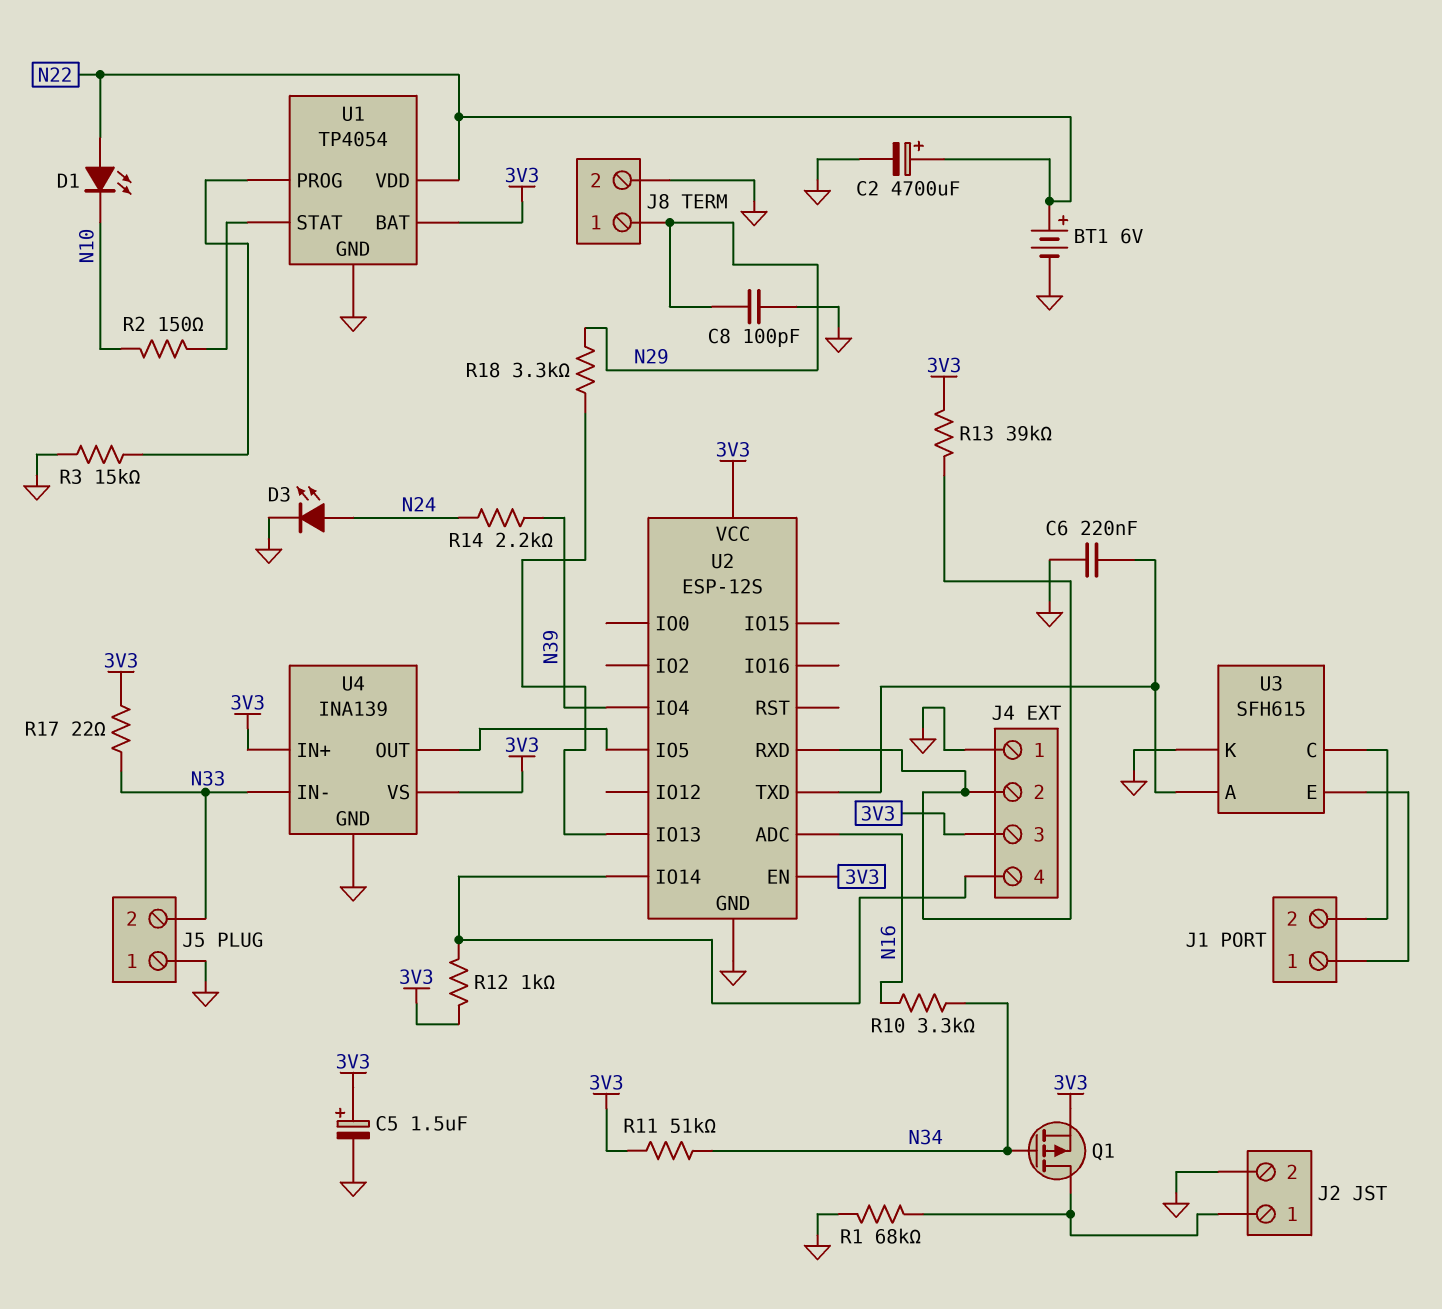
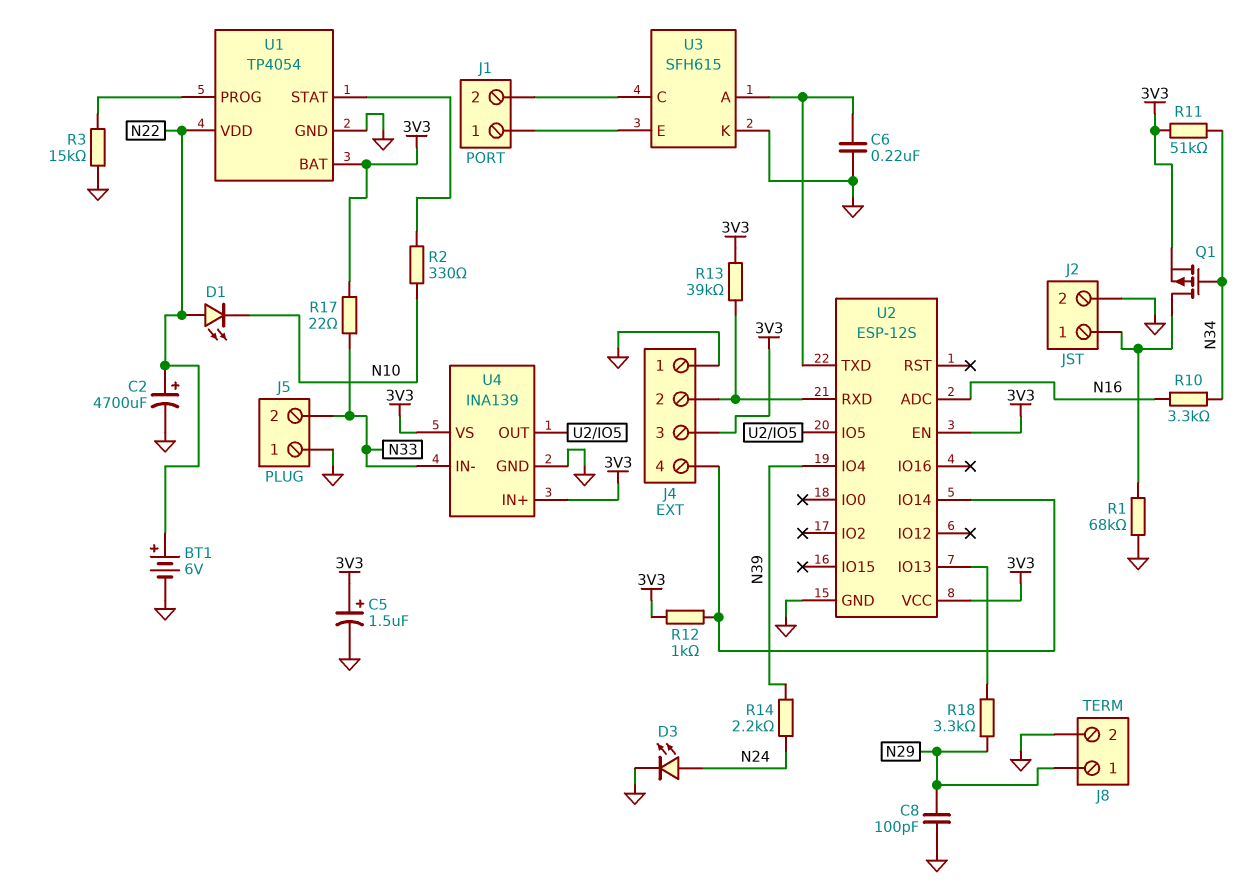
R2: 150 (N10, U1/STAT) -> 330 (N10, U1/STAT)

